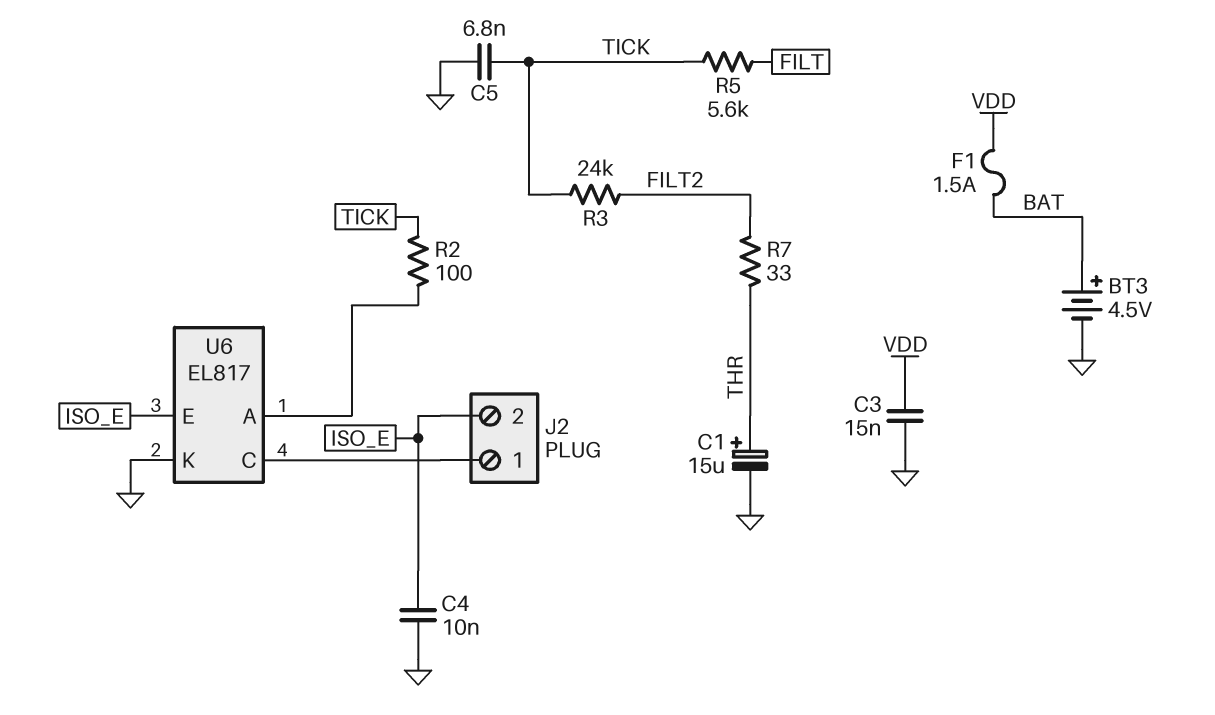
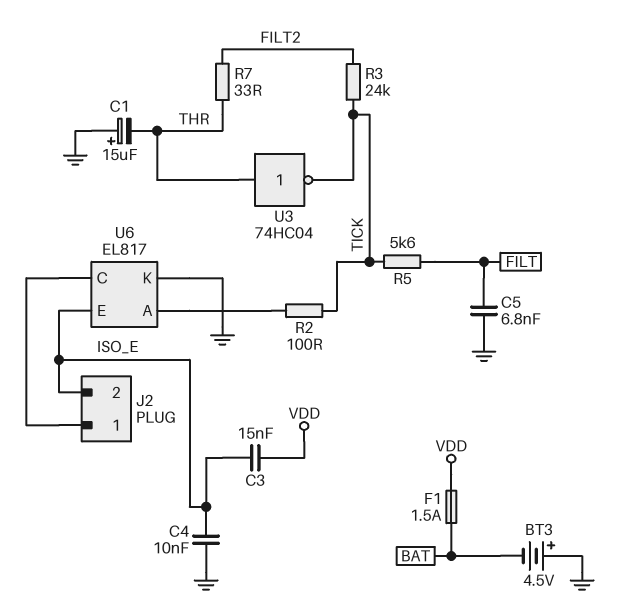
BT3: 4.5V (plus BAT, minus GND) -> 4.5V (plus GND, minus BAT)
C1: 15uF (plus THR, minus GND) -> 15uF (plus GND, minus THR)
C3: 15nF (GND, VDD) -> 15nF (ISO_E, VDD)
C5: 6.8nF (GND, TICK) -> 6.8nF (FILT, GND)
U3: none -> NOT 74HC04 (in THR, out TICK)

